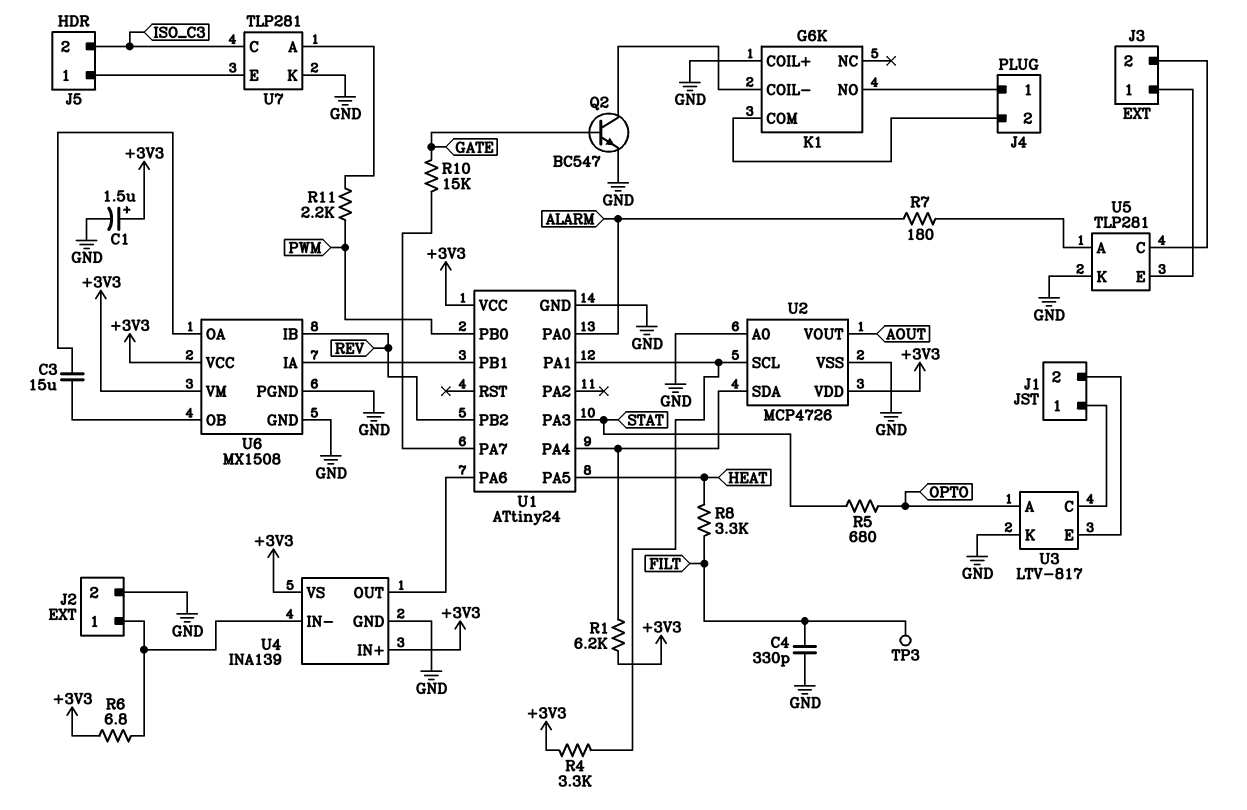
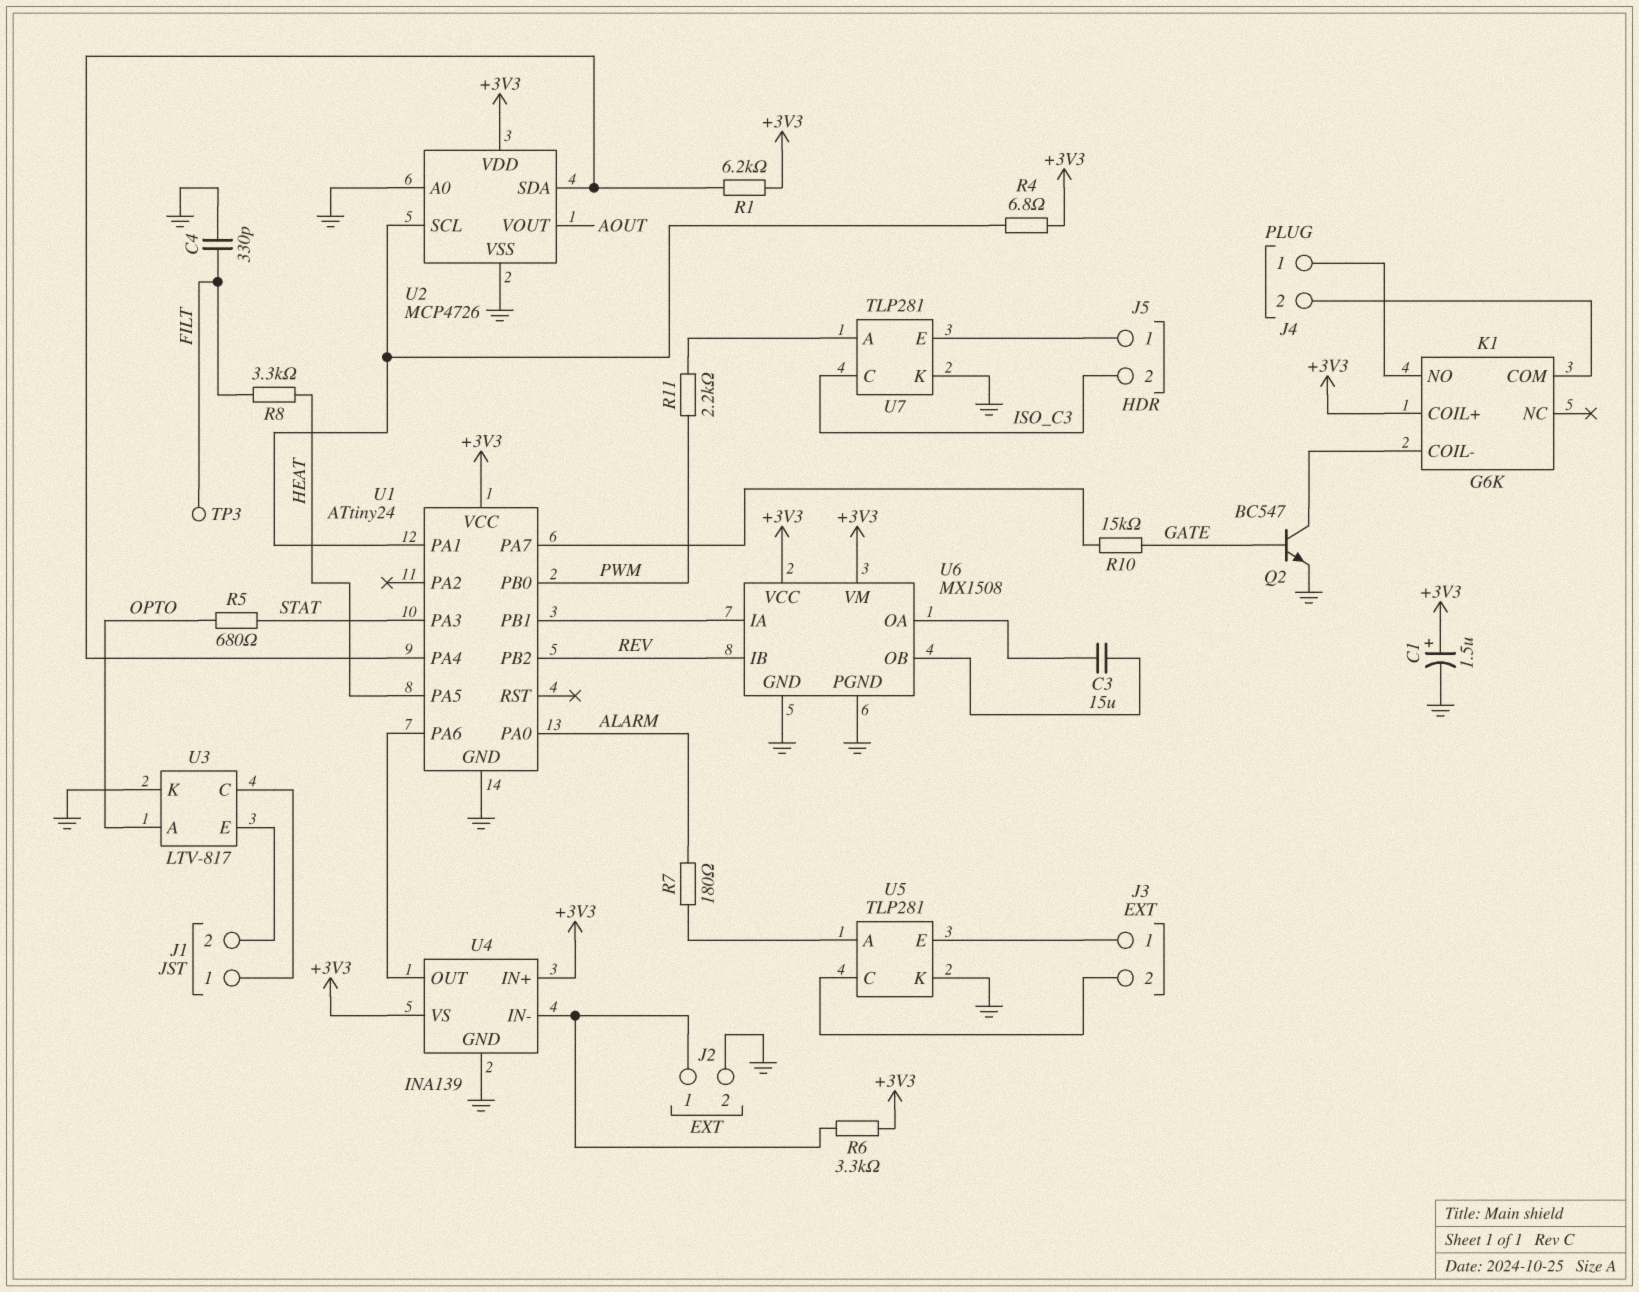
K1 pin COIL+: GND -> +3V3
R4: 3.3k (+3V3, U1/PA1) -> 6.8 (+3V3, U1/PA1)
R6: 6.8 (+3V3, J2/1) -> 3.3k (+3V3, J2/1)

